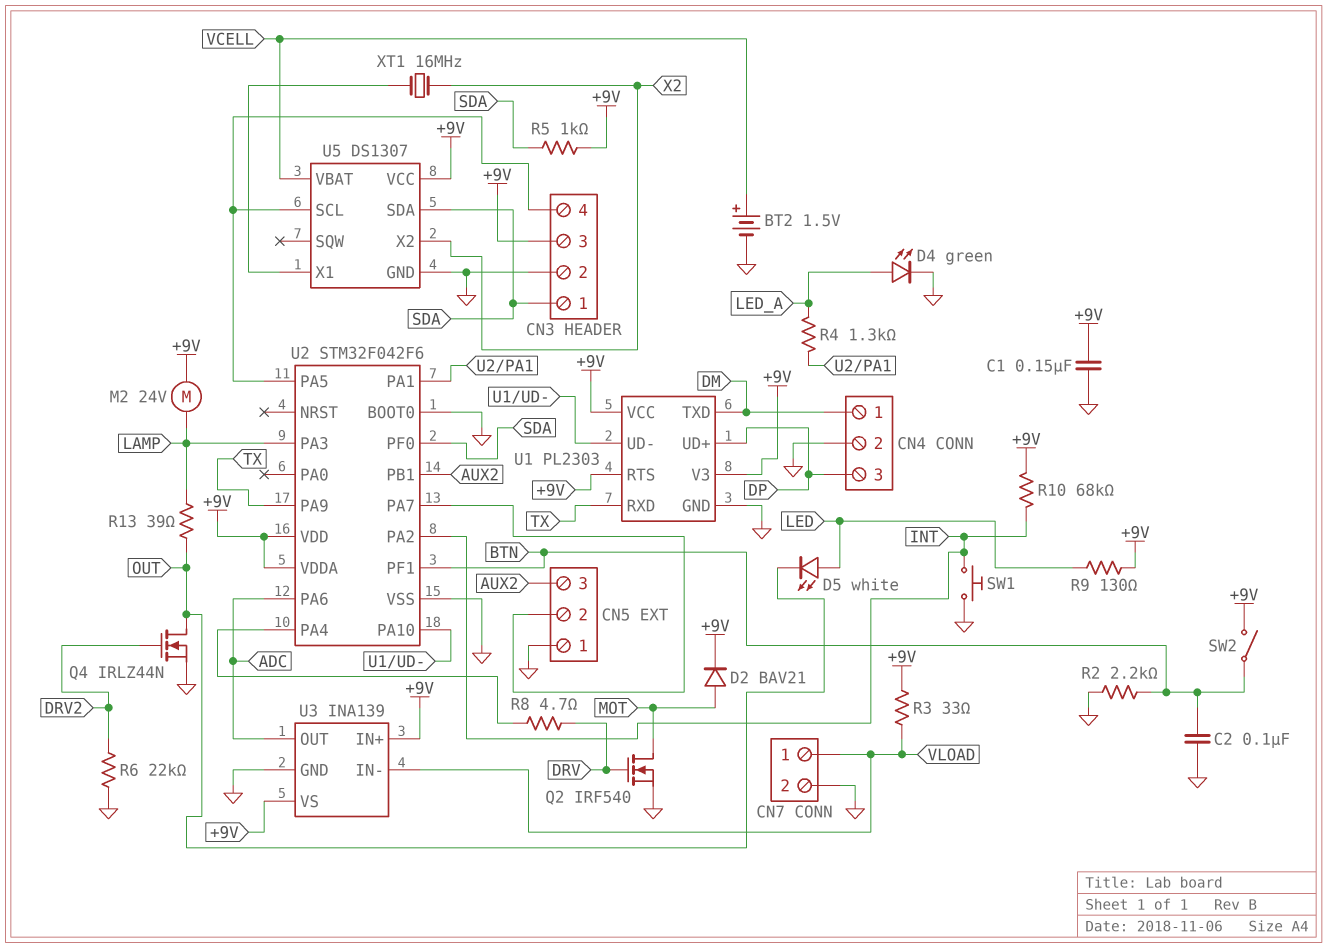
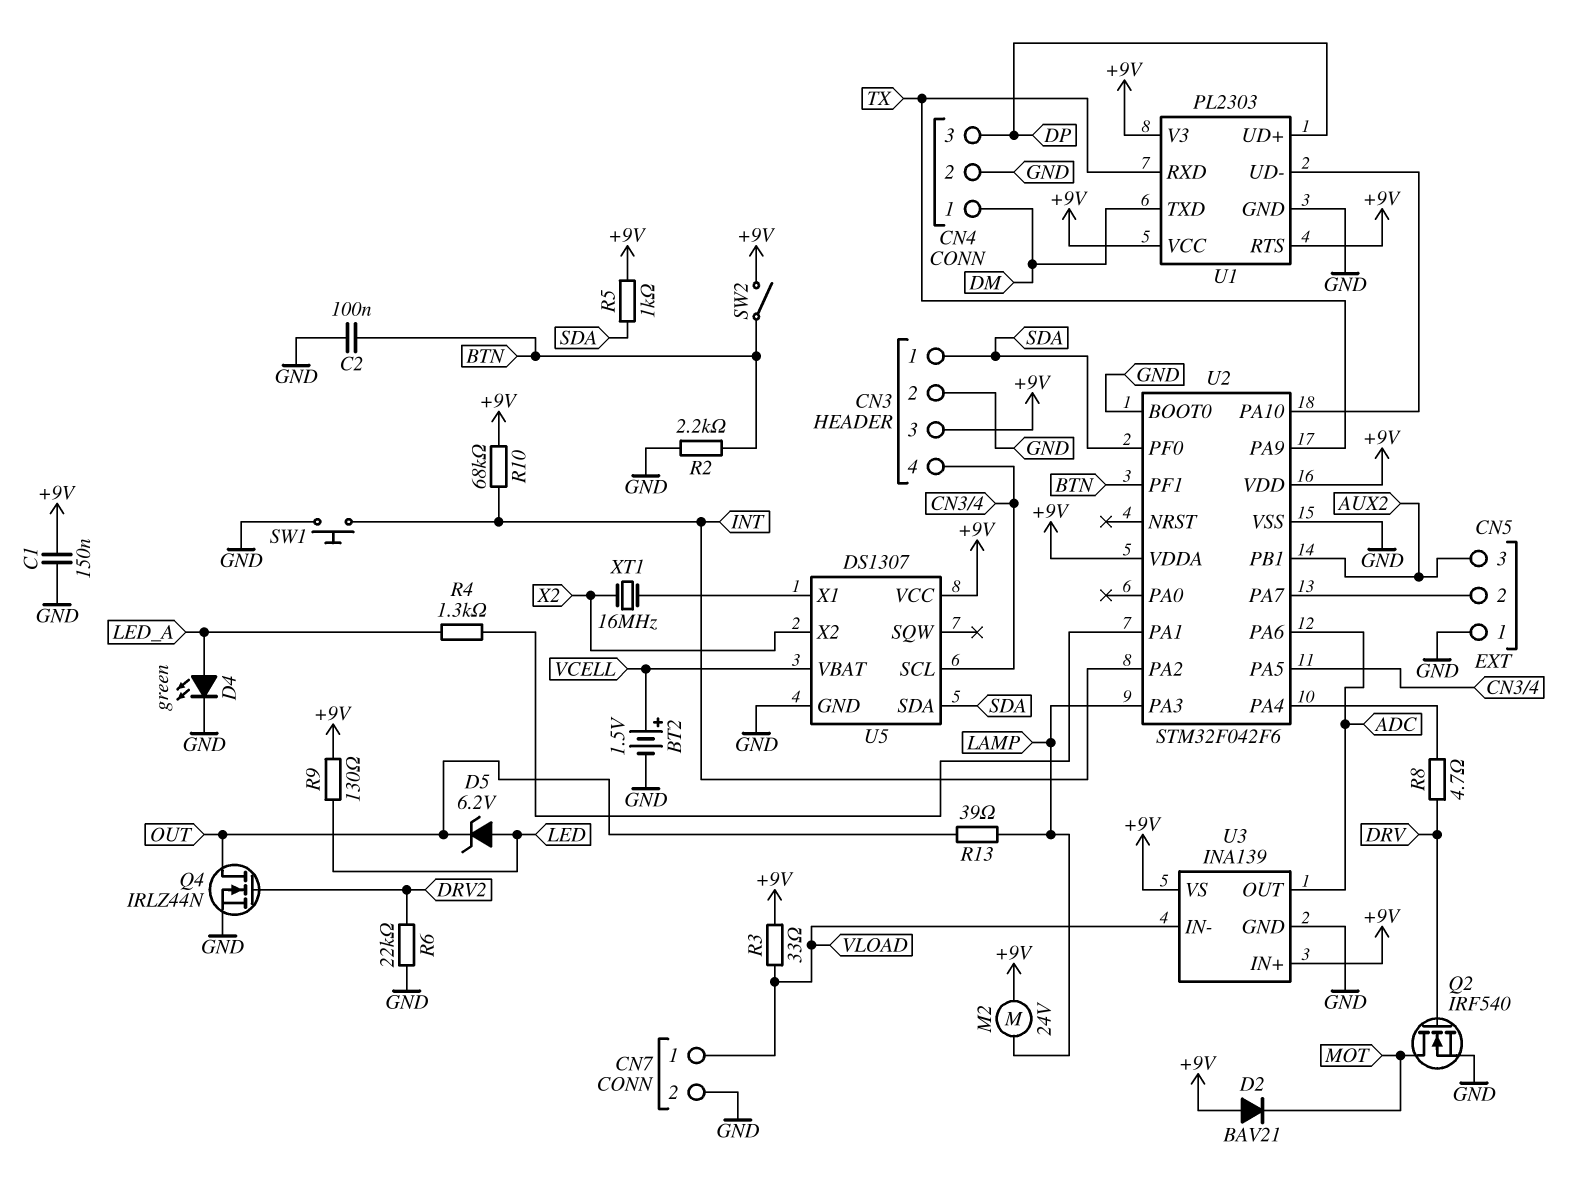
D2: diode BAV21 (A MOT, K +9V) -> diode BAV21 (A +9V, K MOT)
D5: LED white (A LED, K OUT) -> zener 6.2V (A LED, K OUT)

